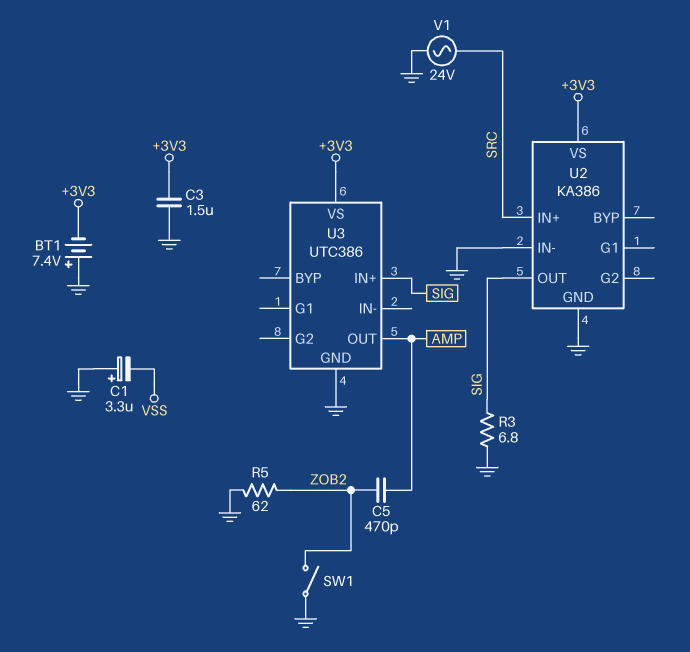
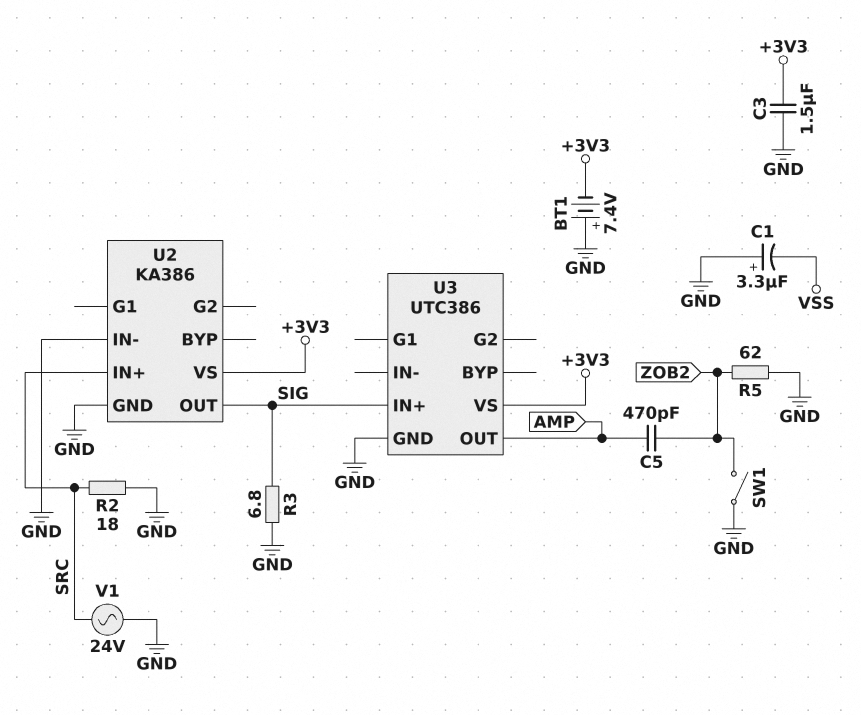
R2: none -> 18 (GND, SRC)

